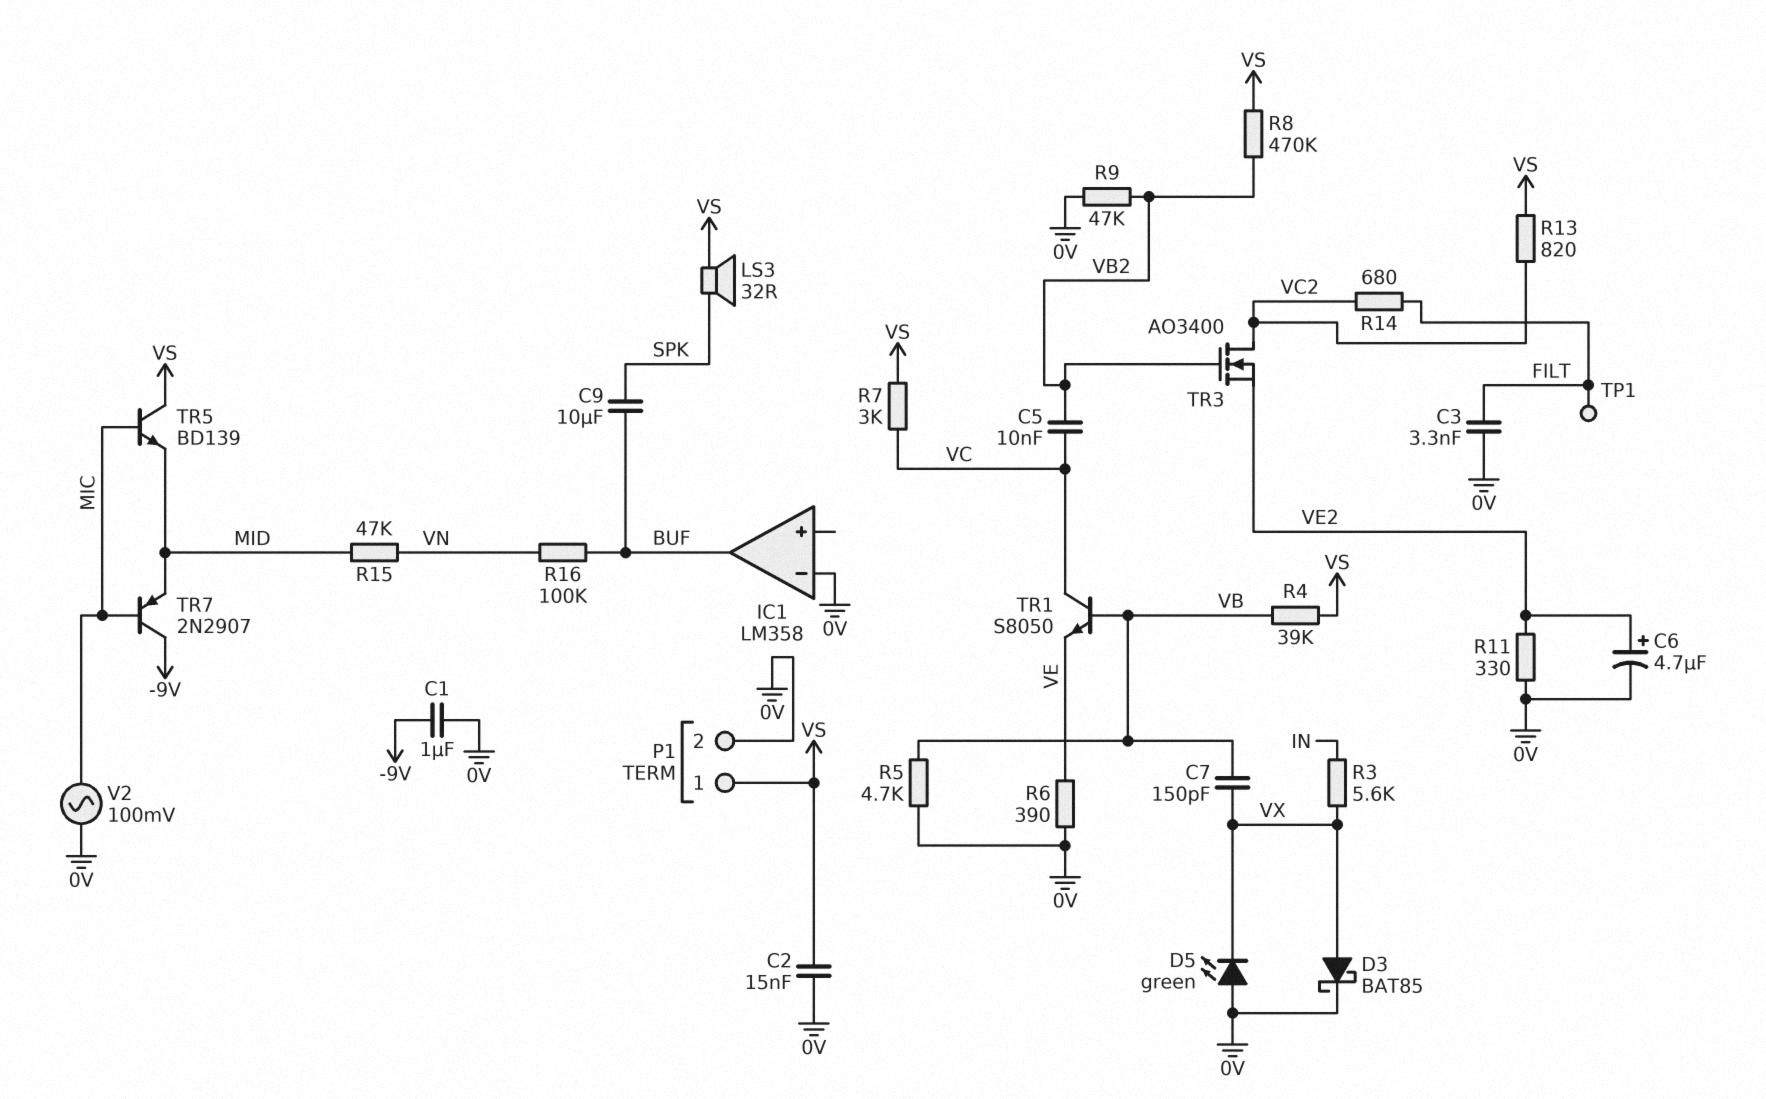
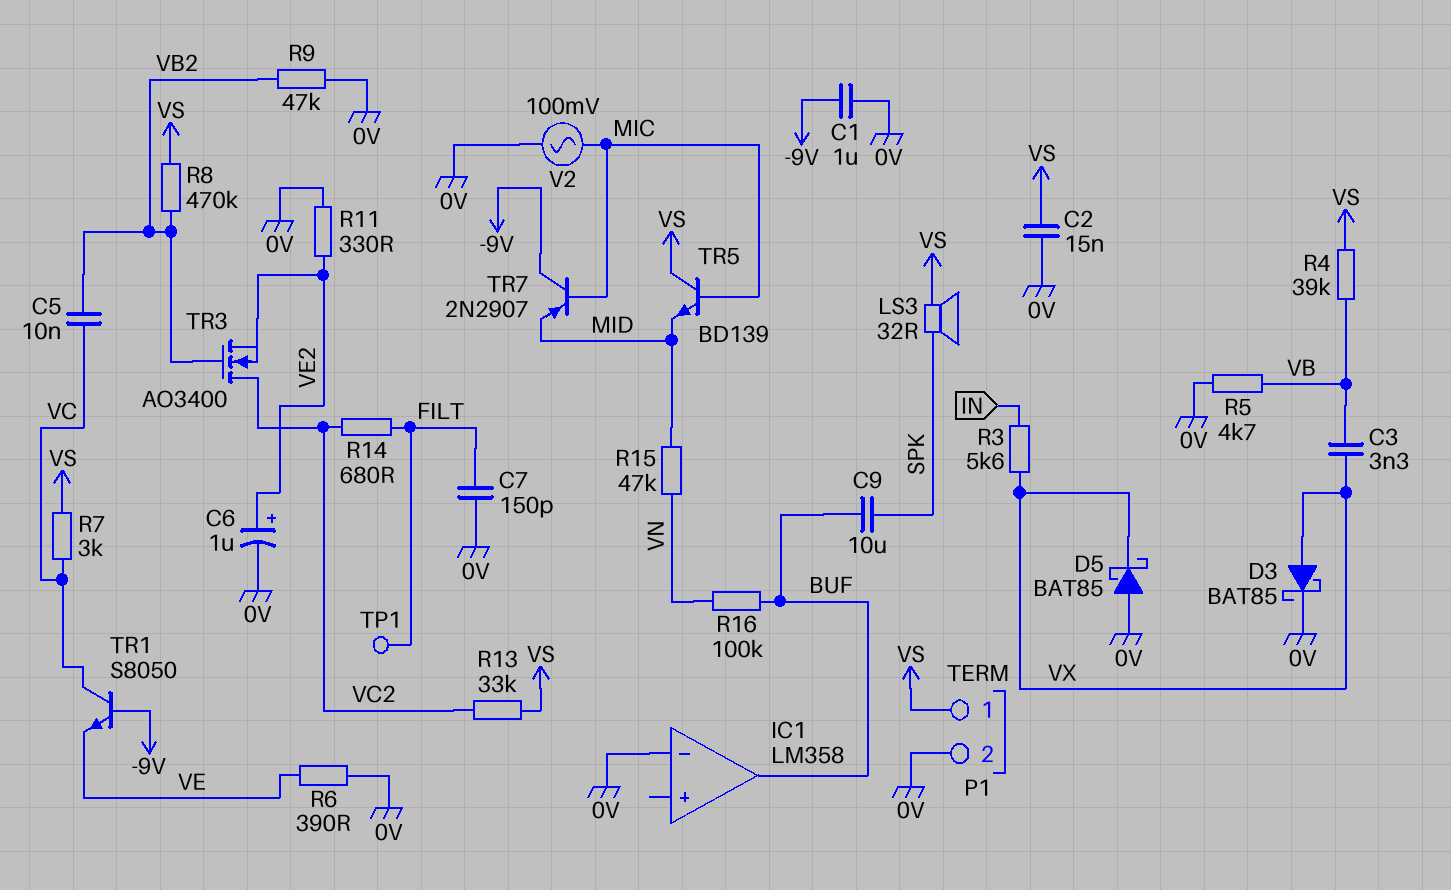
C3: 3.3nF (0V, FILT) -> 3.3nF (VB, VX)
C6: 4.7uF (plus VE2, minus 0V) -> 1uF (plus VE2, minus 0V)
C7: 150pF (VB, VX) -> 150pF (0V, FILT)
D5: LED green (A 0V, K VX) -> schottky BAT85 (A 0V, K VX)
R13: 820 (VC2, VS) -> 33k (VC2, VS)
TR1: NPN S8050 (B VB, C VC, E VE) -> NPN S8050 (B -9V, C VC, E VE)

